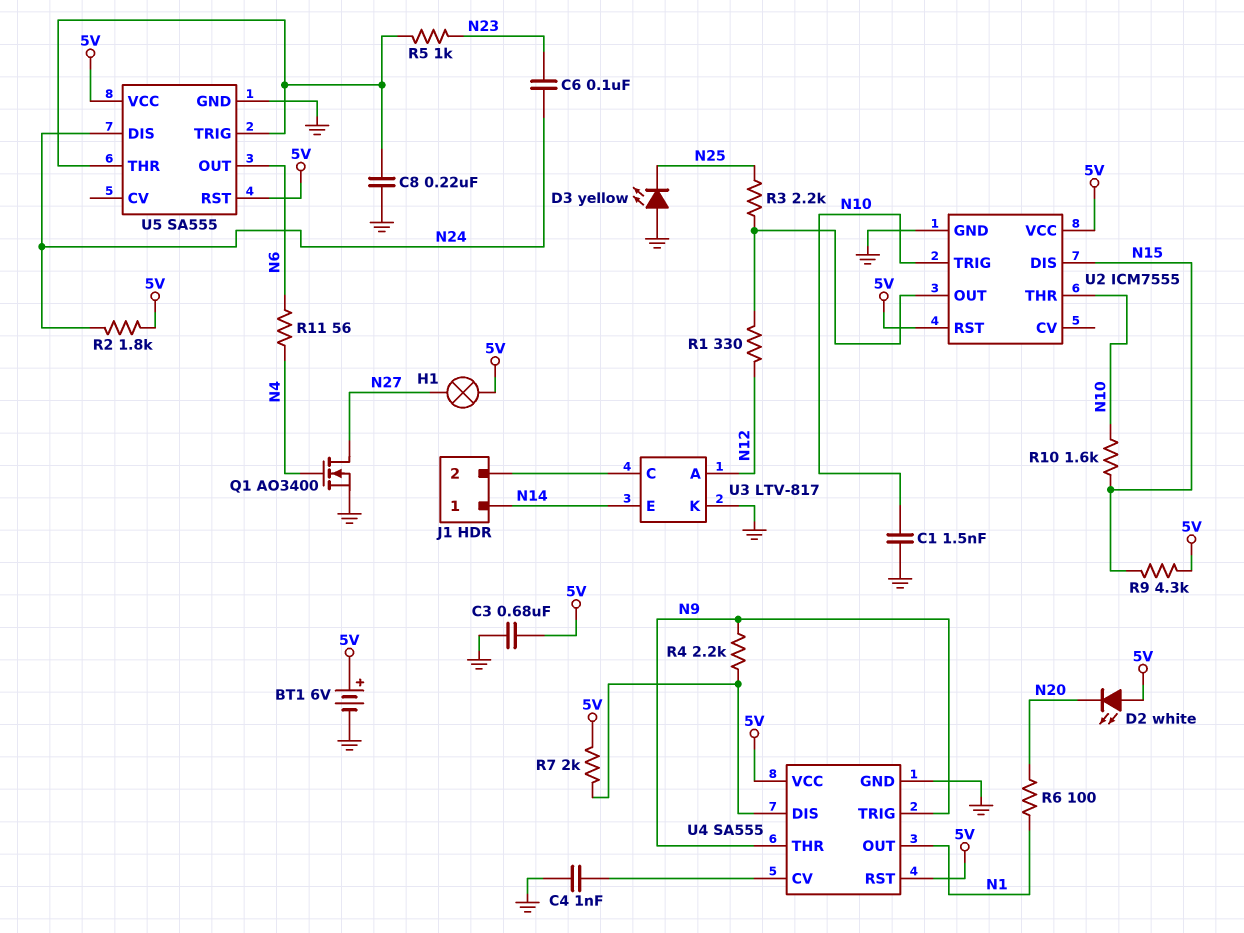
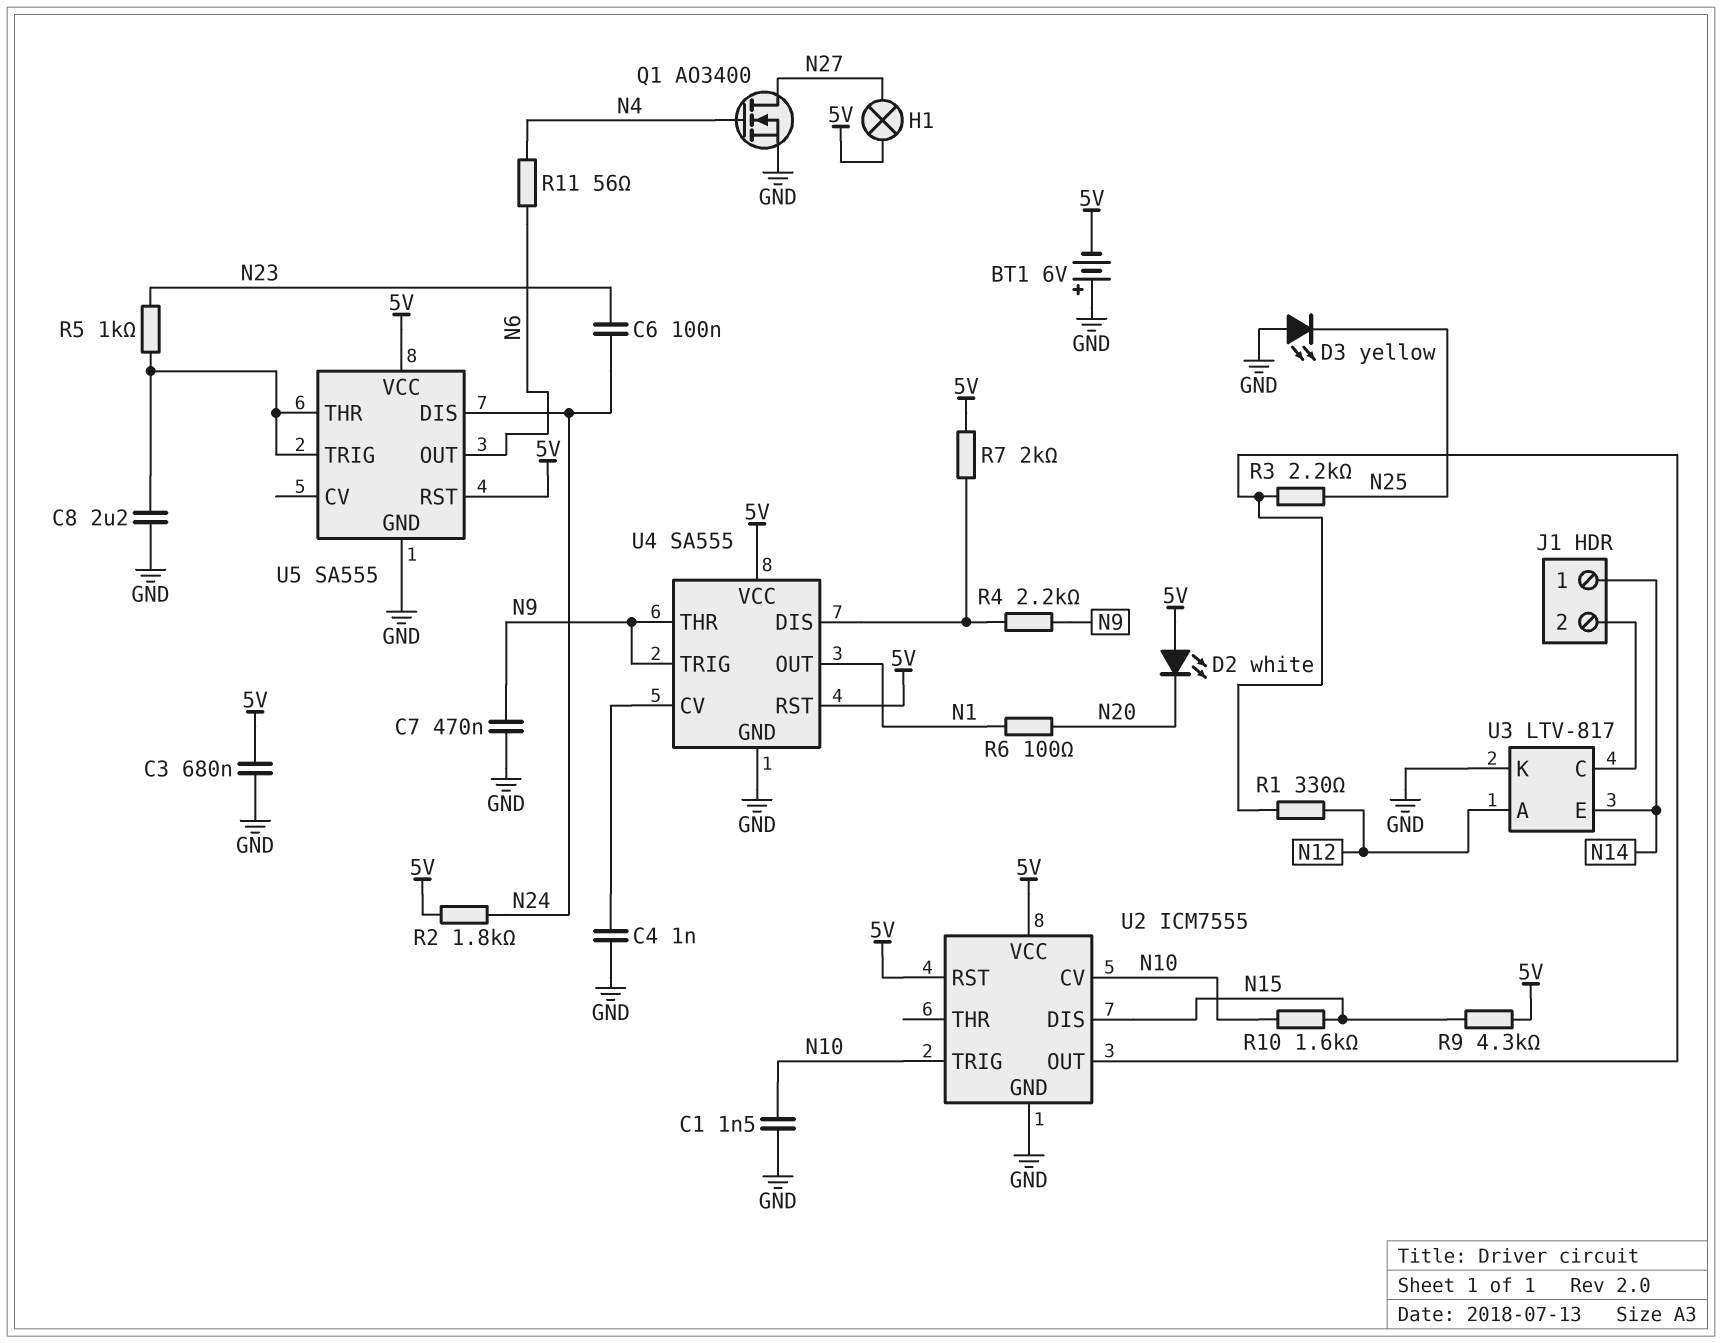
BT1: 6V (plus 5V, minus GND) -> 6V (plus GND, minus 5V)
C7: none -> 470nF (GND, N9)
C8: 220nF (GND, U5/THR) -> 2.2uF (GND, U5/THR)
U2 pin CV: none -> N10
U2 pin THR: N10 -> none

